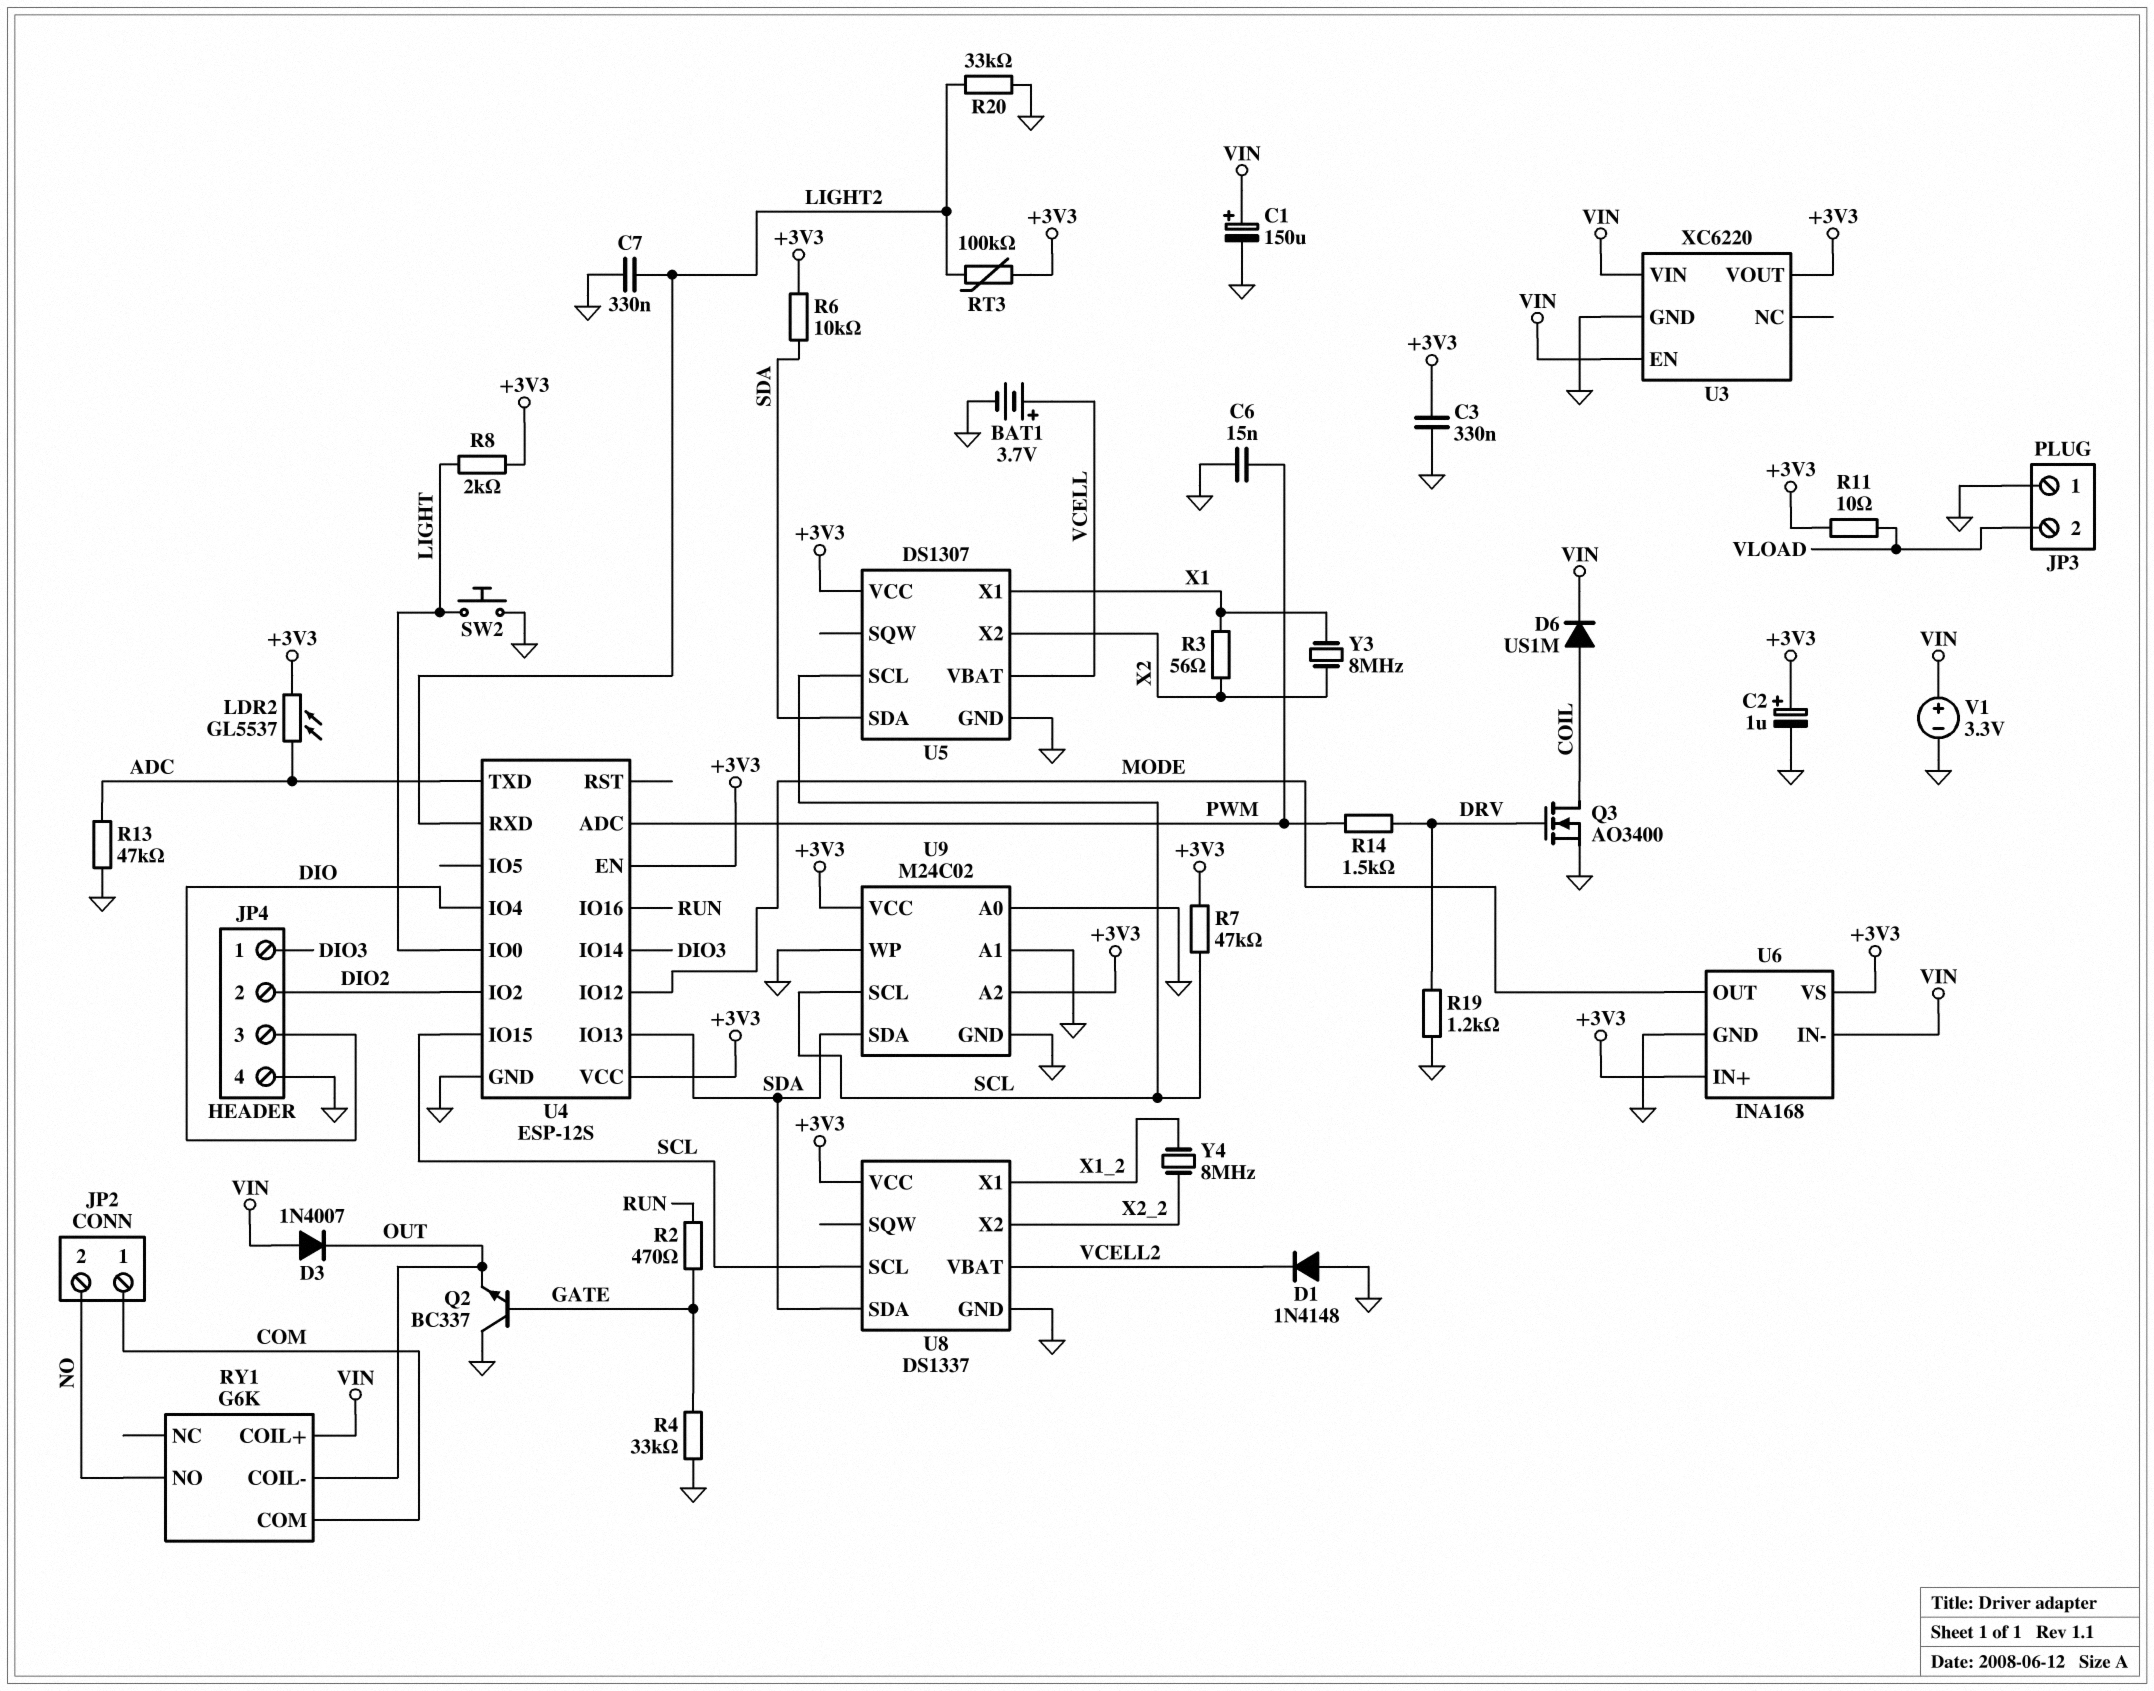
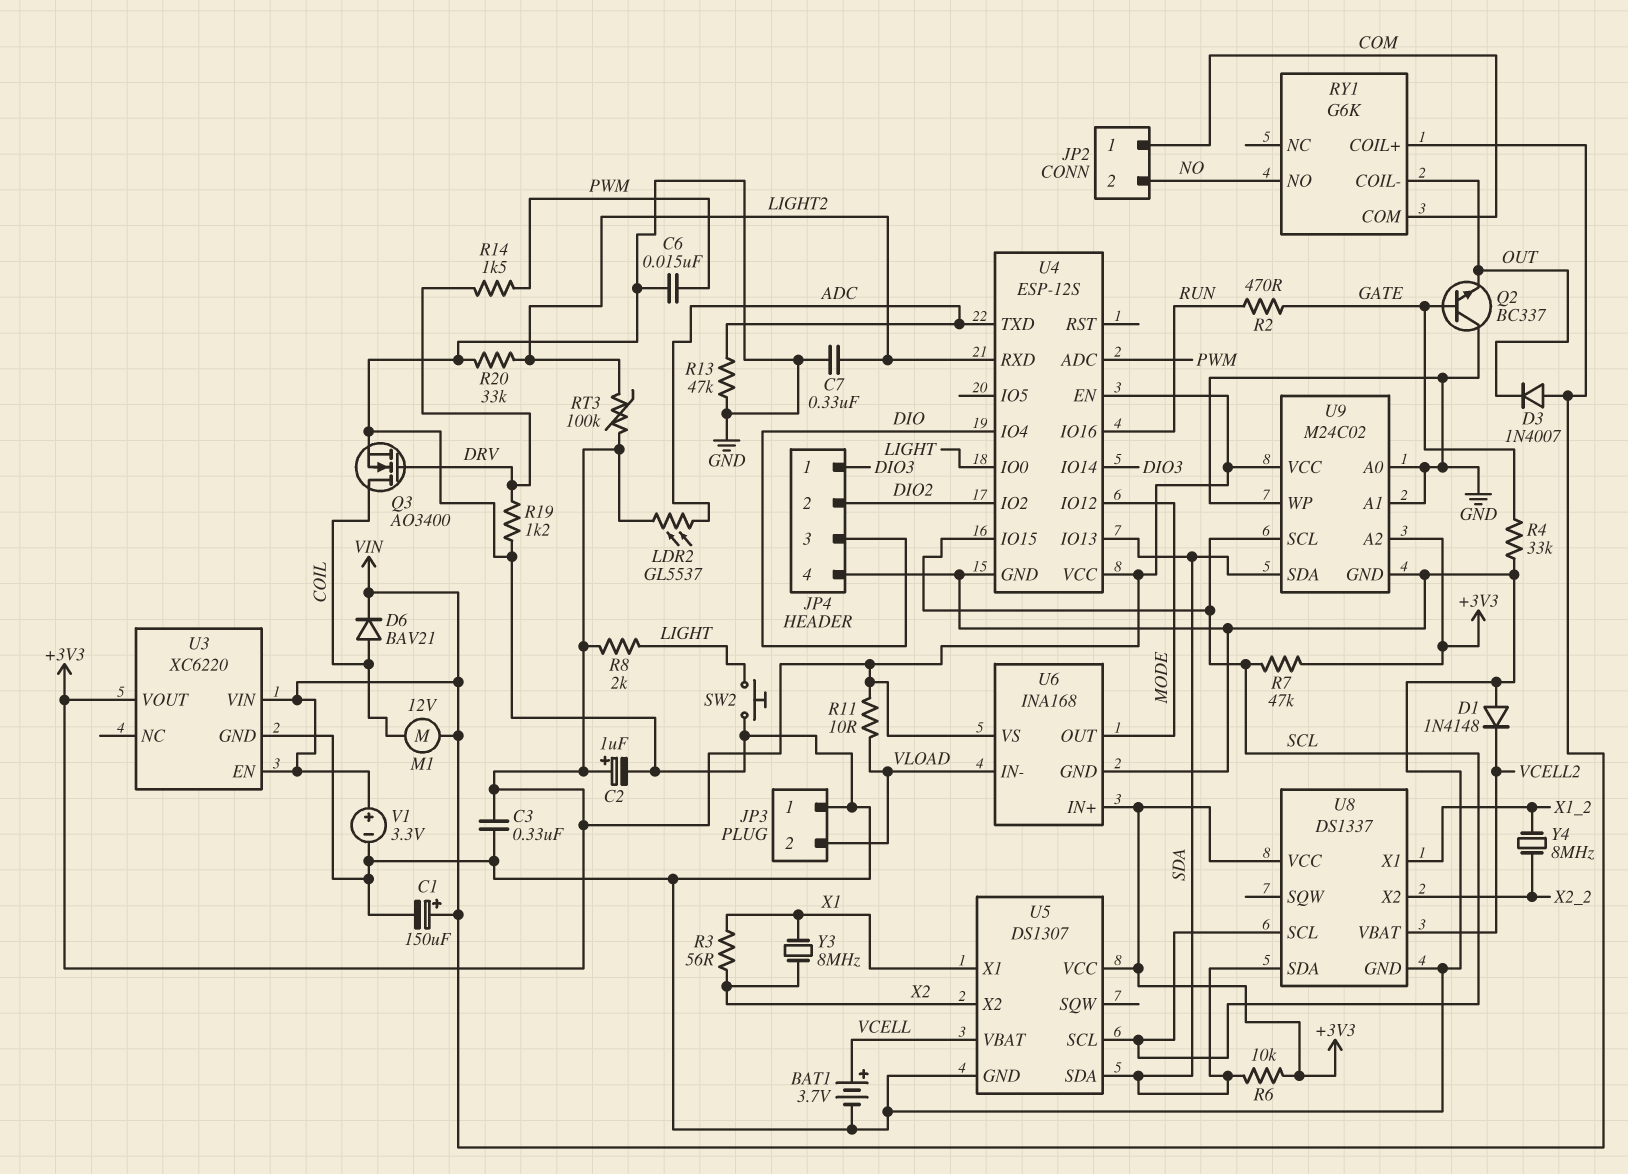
D6: diode US1M (A COIL, K VIN) -> diode BAV21 (A COIL, K VIN)
M1: none -> motor 12V (COIL, VIN)
U6 pin IN-: VIN -> VLOAD

